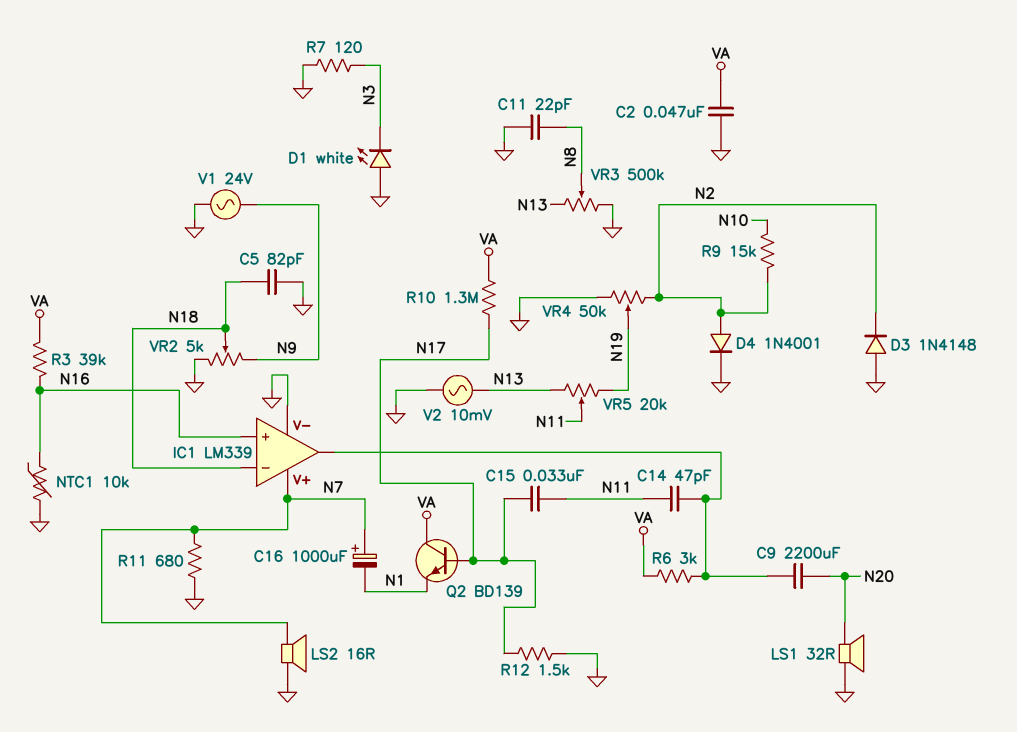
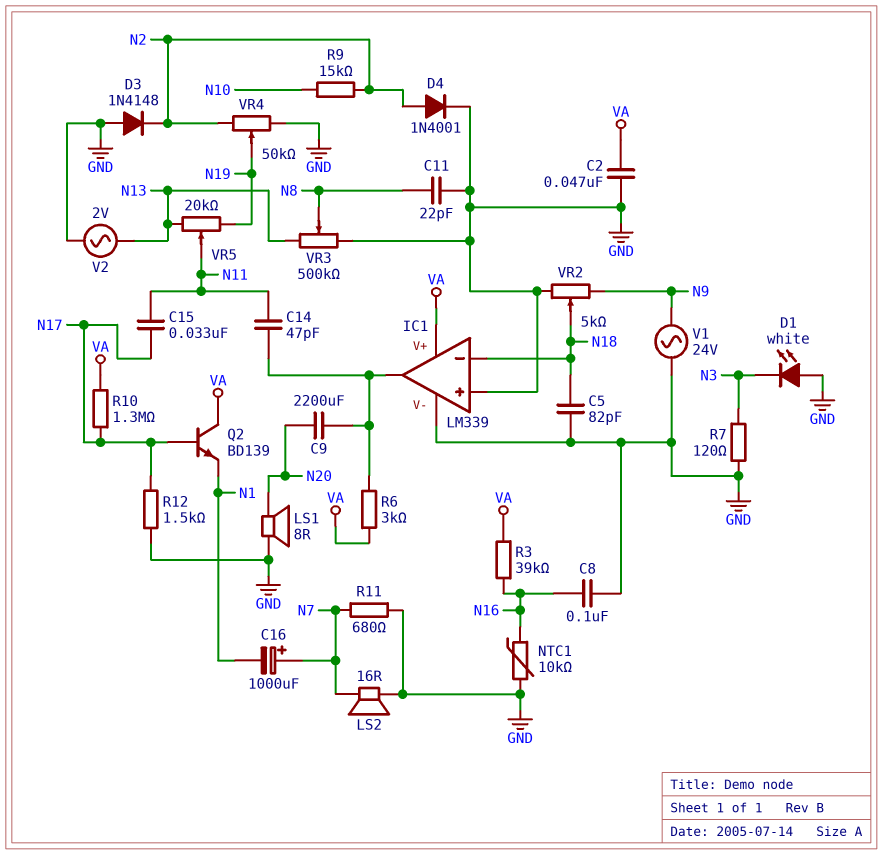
C8: none -> 100nF (GND, N16)
IC1 pin V+: N7 -> VA
IC1 pin in+: N16 -> GND
LS1: speaker 32R (GND, N20) -> speaker 8R (GND, N20)
V2: AC 10mV (GND, N13) -> AC 2V (GND, N13)

